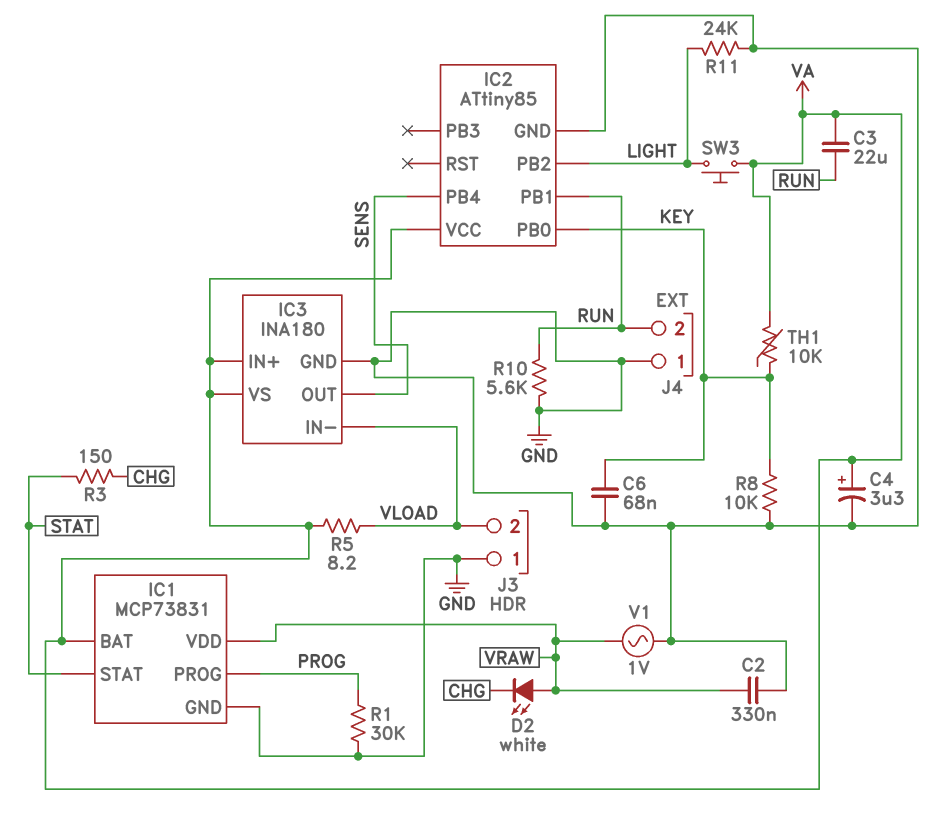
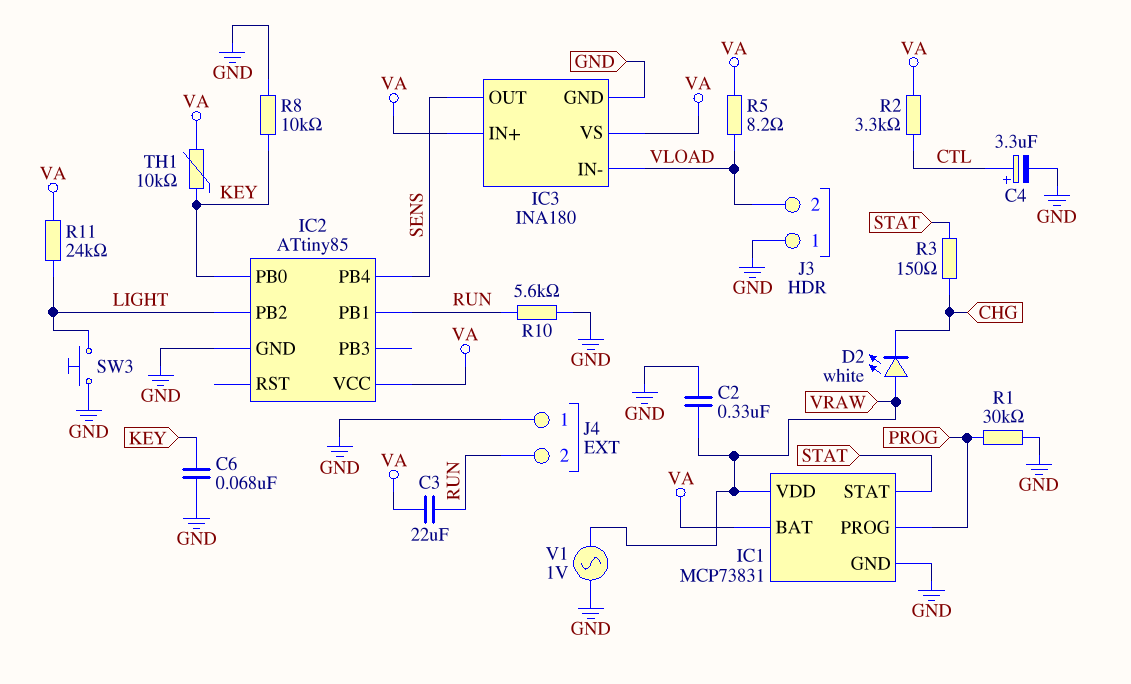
C4: 3.3uF (plus VA, minus GND) -> 3.3uF (plus CTL, minus GND)
R2: none -> 3.3k (CTL, VA)
R11: 24k (GND, LIGHT) -> 24k (LIGHT, VA)
SW3: button (LIGHT, VA) -> button (GND, LIGHT)

